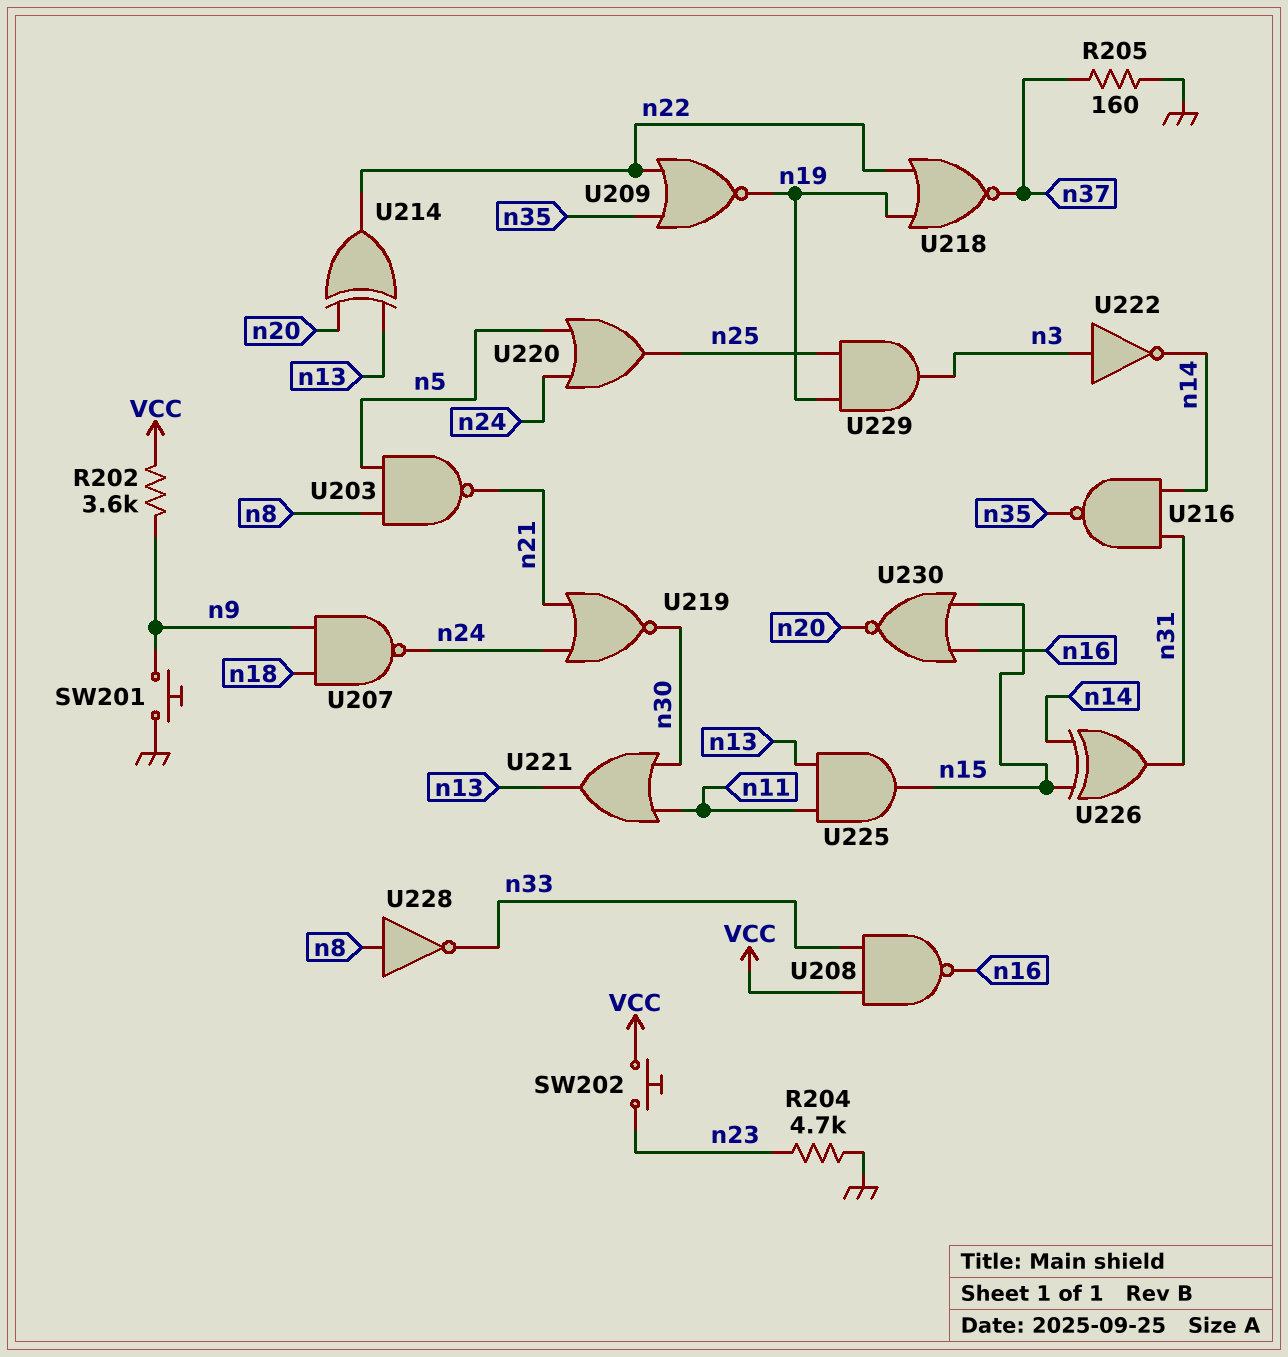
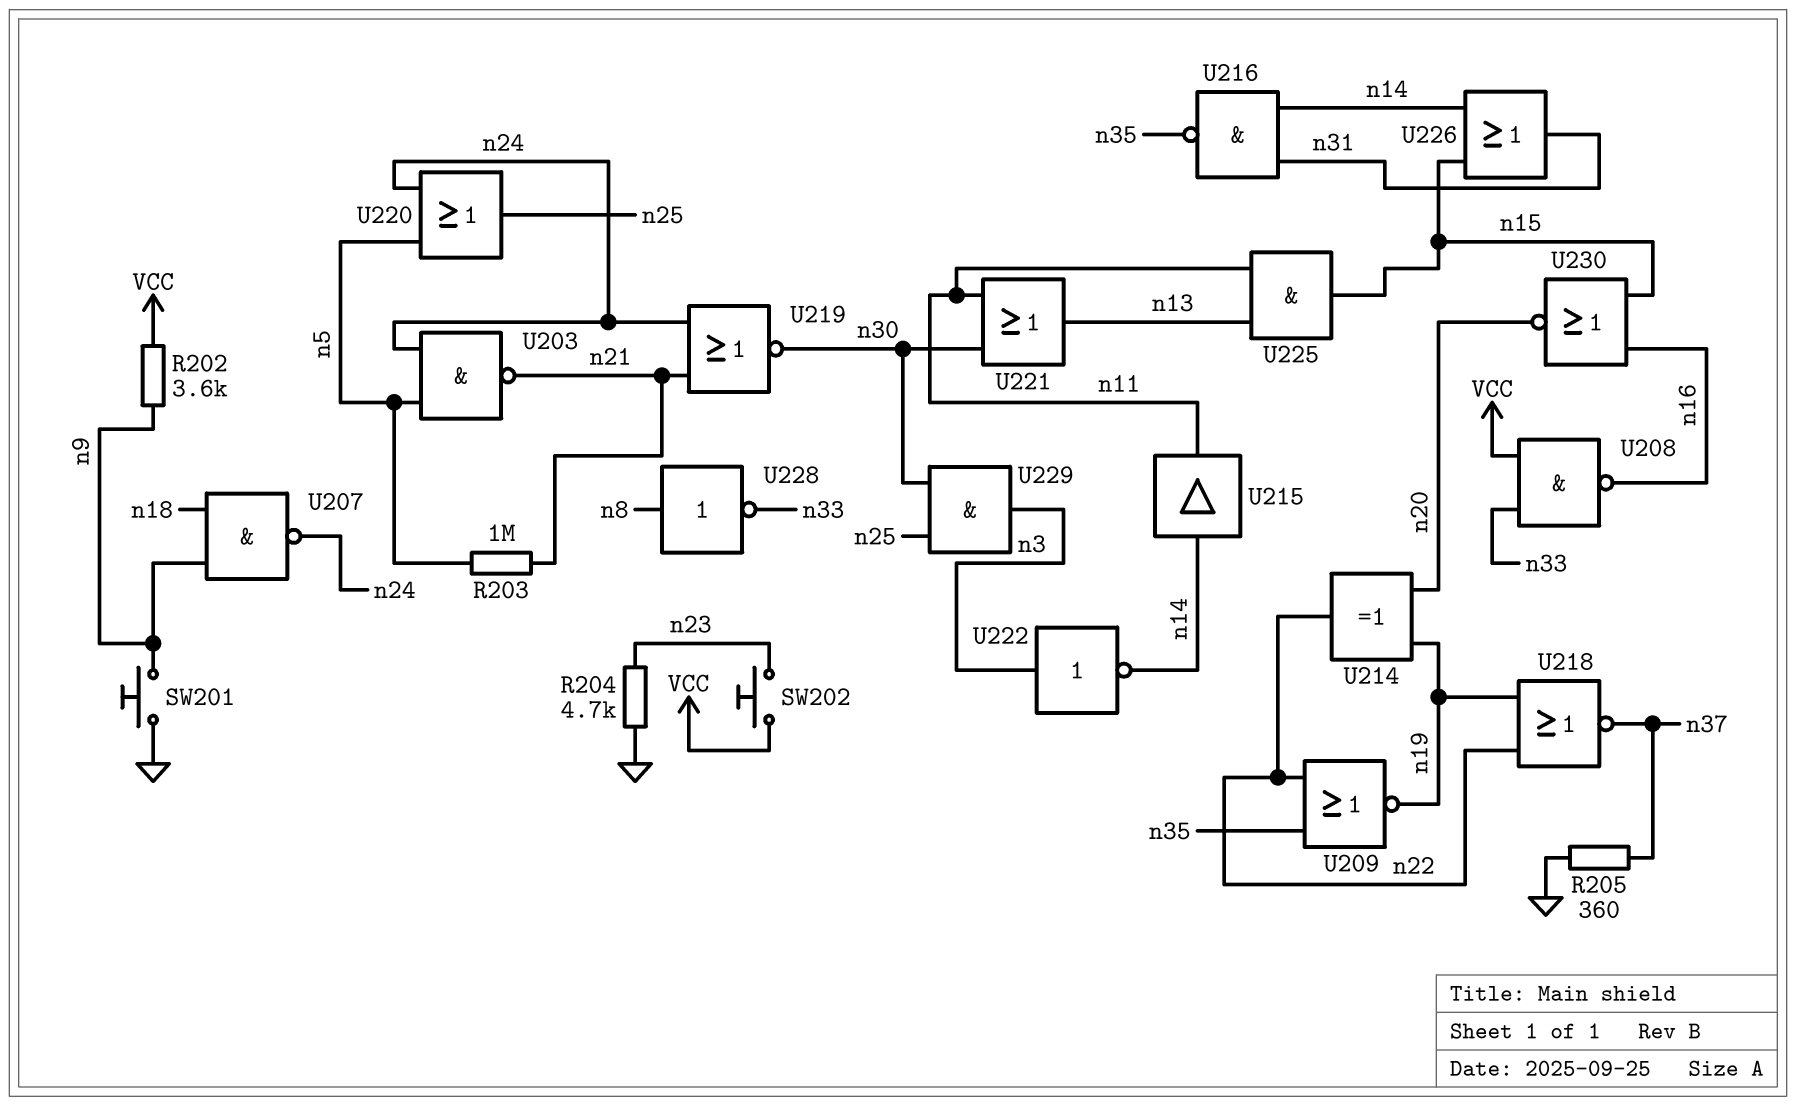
R203: none -> 1M (n5, n21)
R205: 160 (GND, n37) -> 360 (GND, n37)
U203: NAND (in n5, in n8, out n21) -> NAND (in n5, in n24, out n21)
U214: XOR (in n13, in n20, out n22) -> XOR (in n19, in n20, out n22)
U215: none -> buffer (in n14, out n11)
U226: XOR (in n14, in n15, out n31) -> OR (in n14, in n15, out n31)
U229: AND (in n19, in n25, out n3) -> AND (in n25, in n30, out n3)

